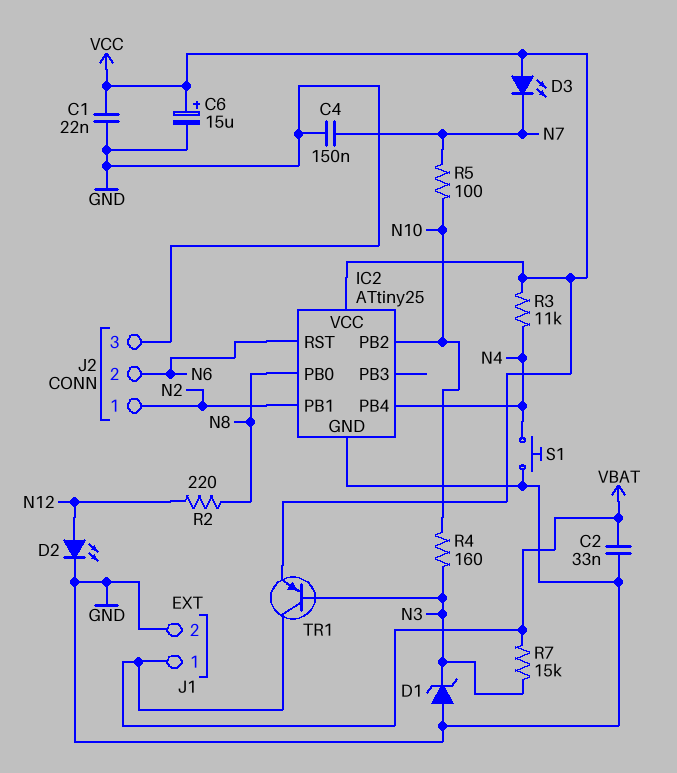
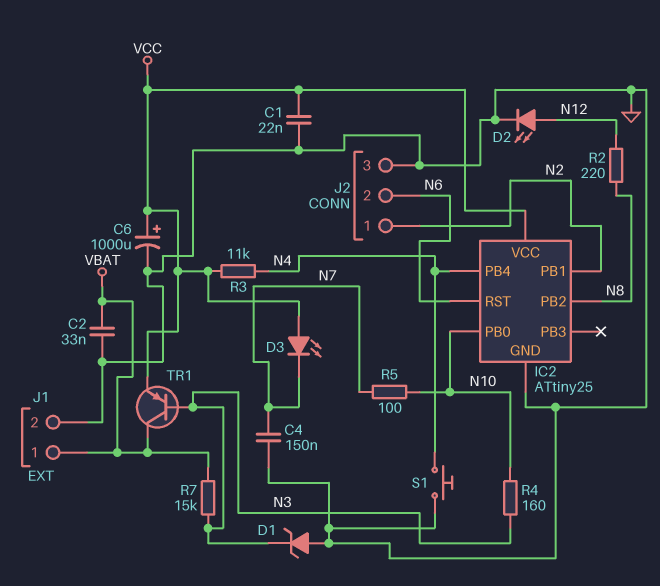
C6: 15uF (plus VCC, minus GND) -> 1000uF (plus VCC, minus GND)
IC2 pin PB0: N8 -> N10
IC2 pin PB2: N10 -> N8

